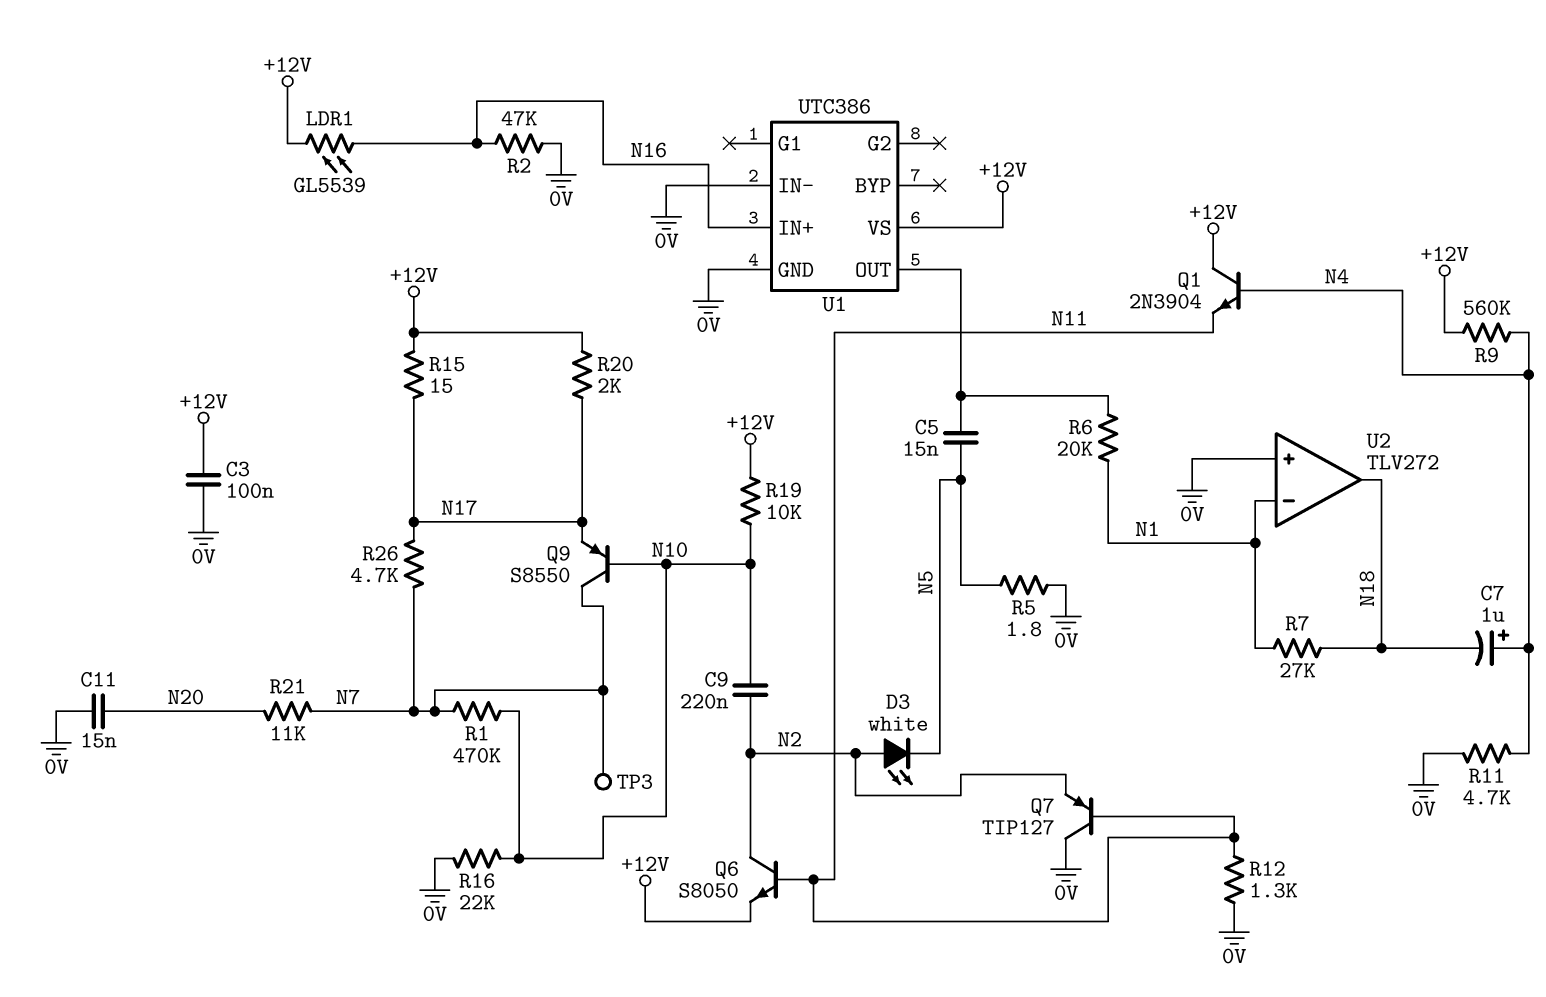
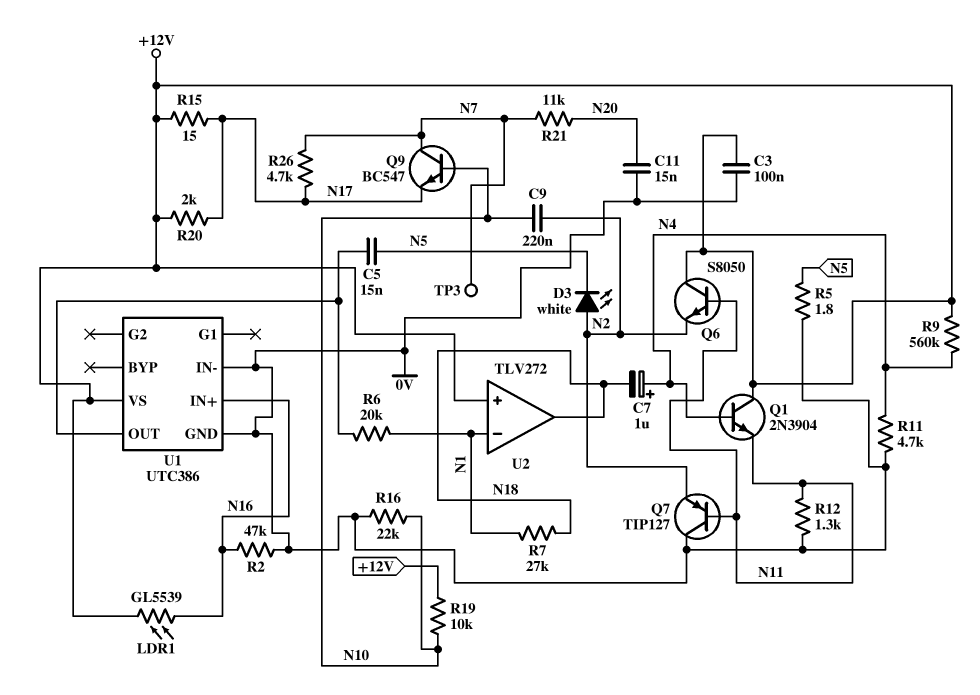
Q6: NPN S8050 (B N11, C N2, E +12V) -> NPN S8050 (B N11, C +12V, E N2)
Q9: PNP S8550 (B N10, C N7, E N17) -> NPN BC547 (B N10, C N7, E N17)
R1: 470k (N7, N10) -> none
U2 pin in+: 0V -> +12V

